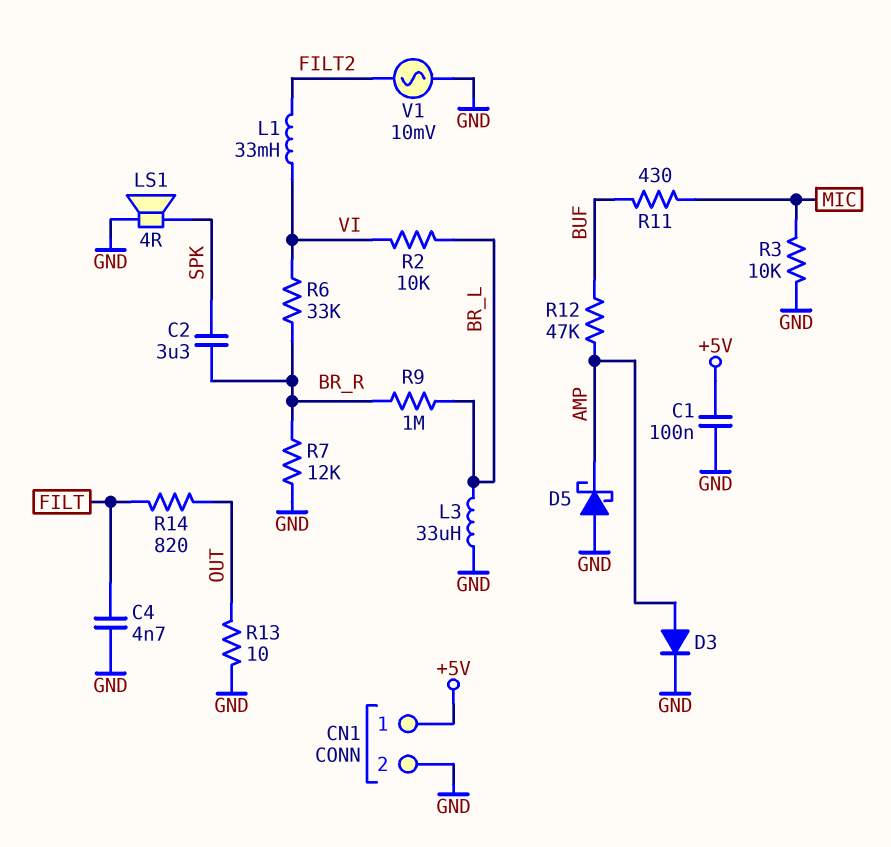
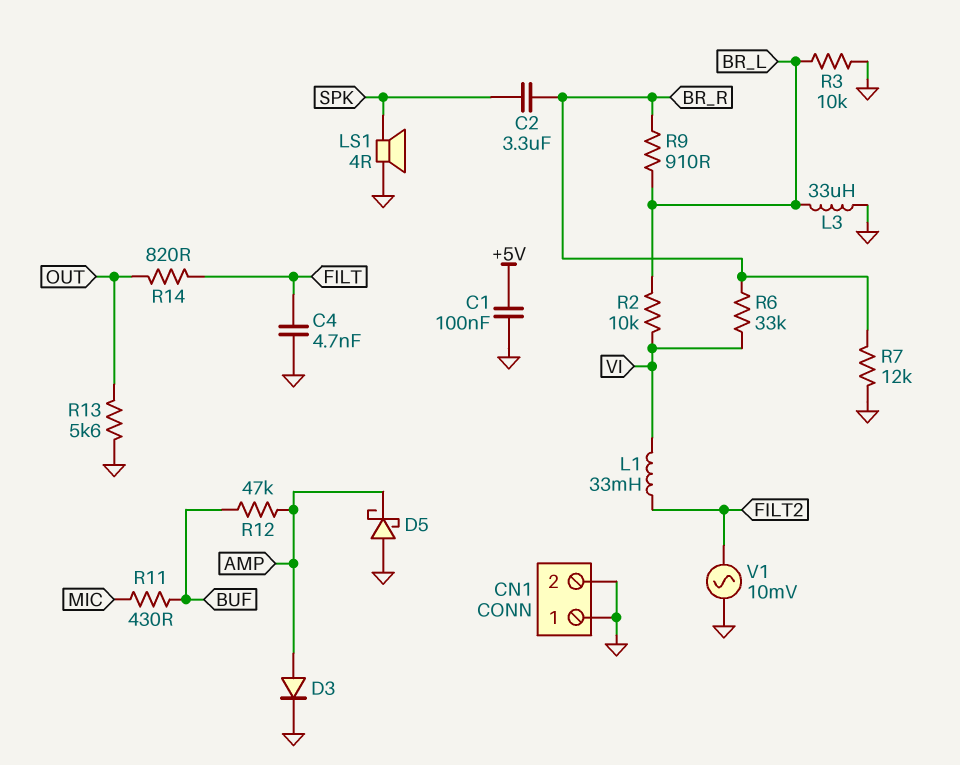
CN1 pin 1: +5V -> GND
R3: 10k (GND, MIC) -> 10k (BR_L, GND)
R9: 1M (BR_L, BR_R) -> 910 (BR_L, BR_R)
R13: 10 (GND, OUT) -> 5.6k (GND, OUT)

